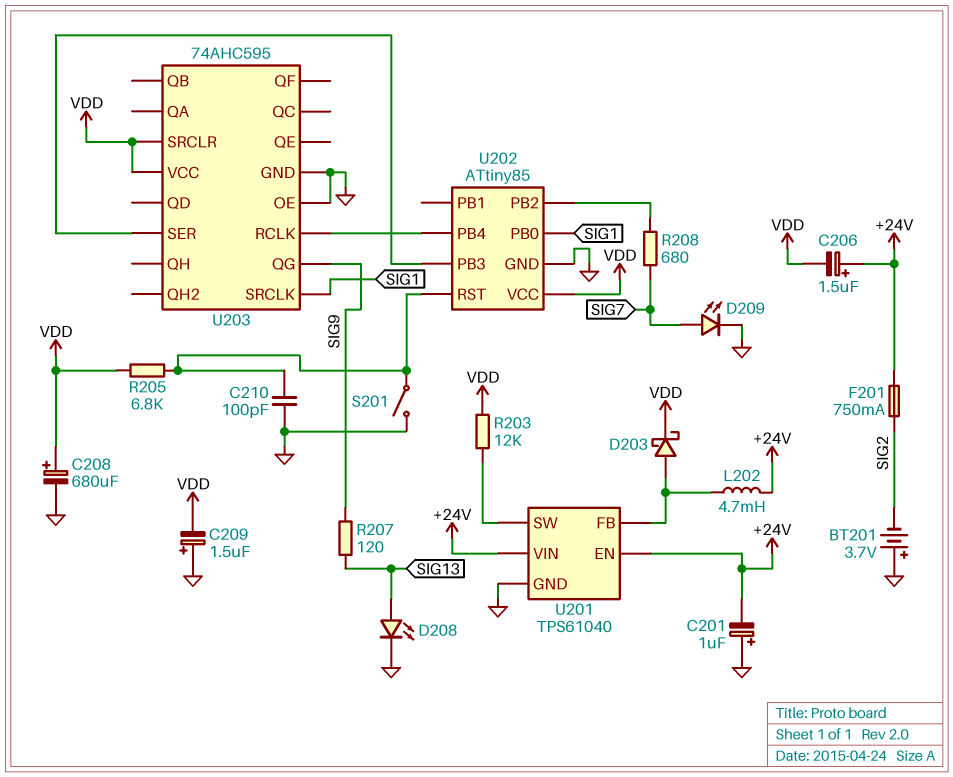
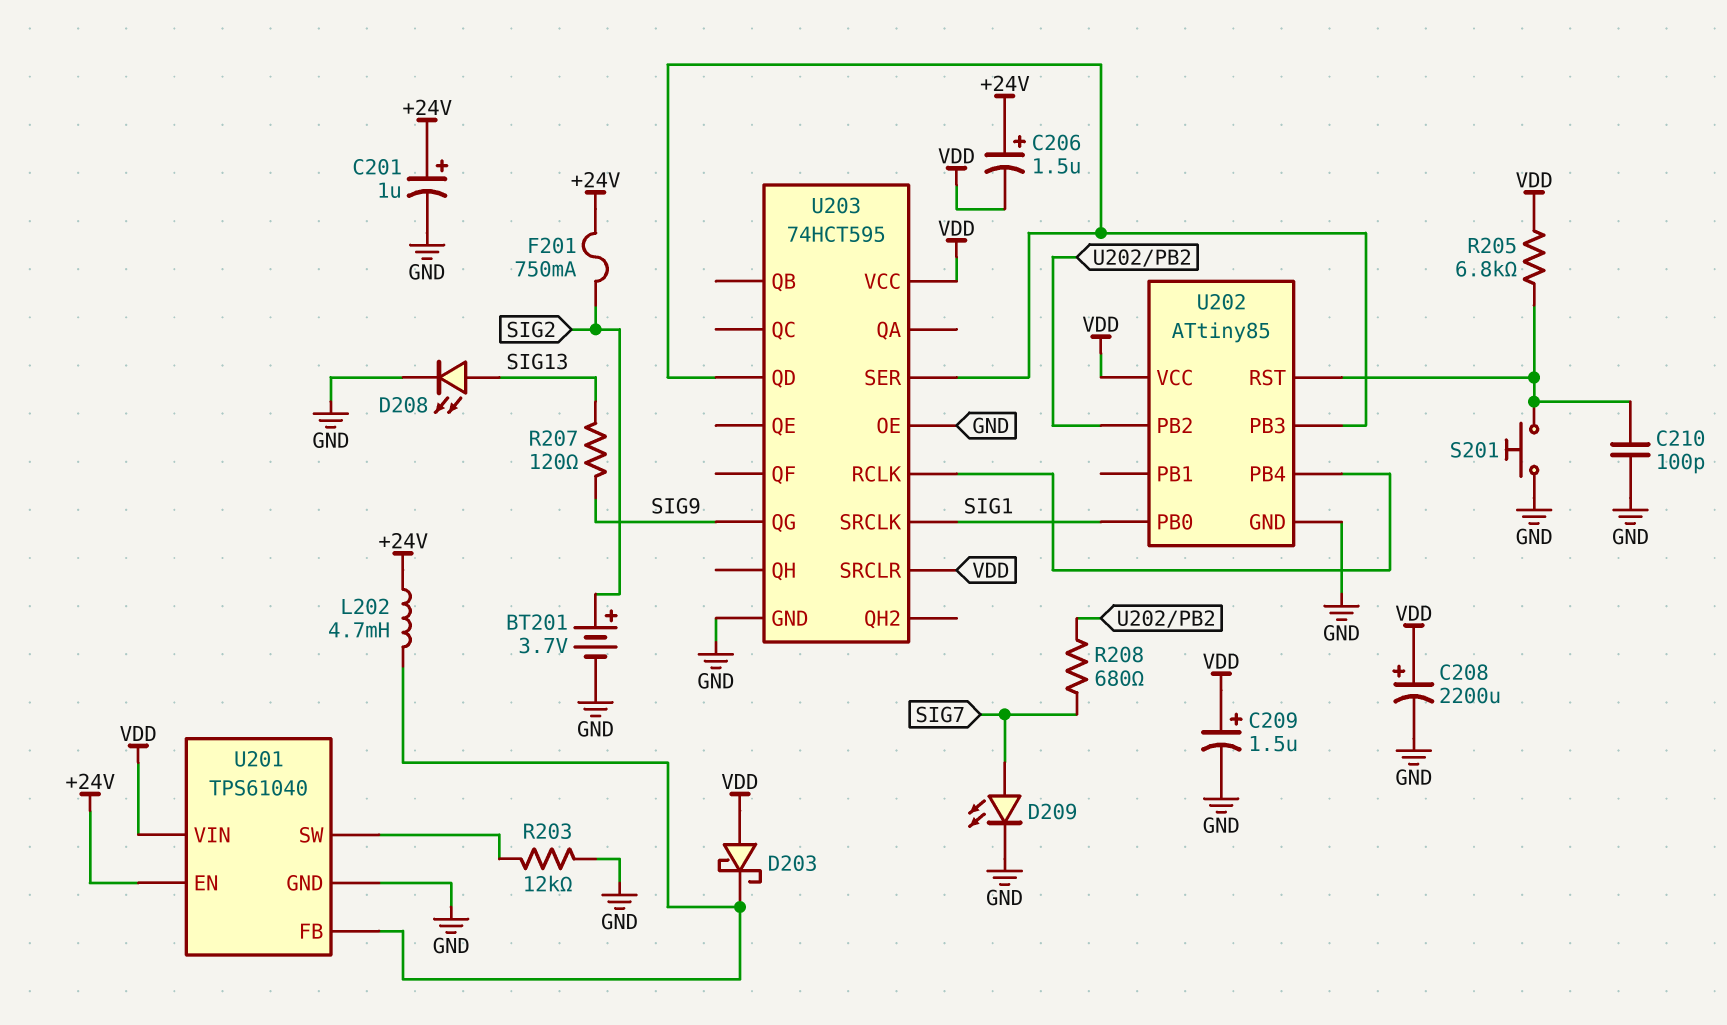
BT201: 3.7V (plus GND, minus SIG2) -> 3.7V (plus SIG2, minus GND)
C201: 1uF (plus GND, minus +24V) -> 1uF (plus +24V, minus GND)
C208: 680uF (plus VDD, minus GND) -> 2200uF (plus VDD, minus GND)
C209: 1.5uF (plus GND, minus VDD) -> 1.5uF (plus VDD, minus GND)
D203: schottky (A U201/FB, K VDD) -> schottky (A VDD, K U201/FB)
R203: 12k (U201/SW, VDD) -> 12k (GND, U201/SW)
S201: switch (GND, U202/RST) -> button (GND, U202/RST)
U201 pin VIN: +24V -> VDD
U203: 74AHC595 -> 74HCT595
U203 pin QD: none -> U202/PB3

